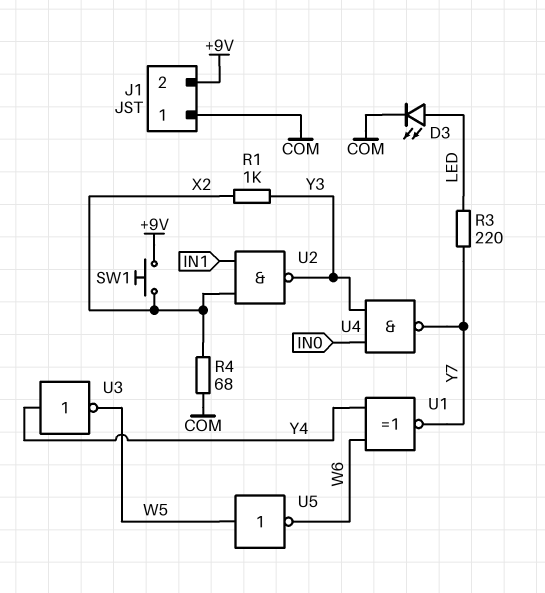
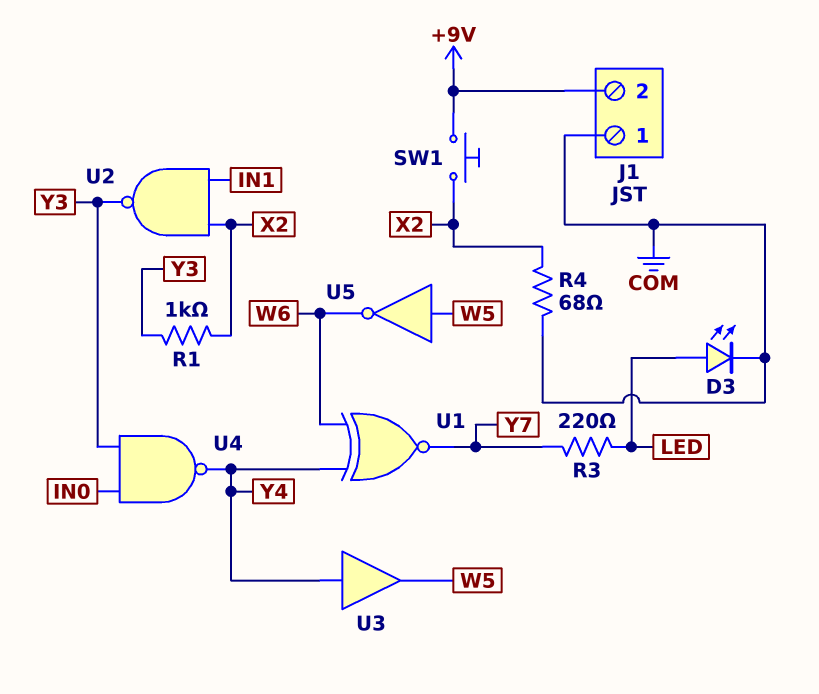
U3: NOT (in Y4, out W5) -> buffer (in Y4, out W5)
U4: NAND (in IN0, in Y3, out Y7) -> NAND (in IN0, in Y3, out Y4)

